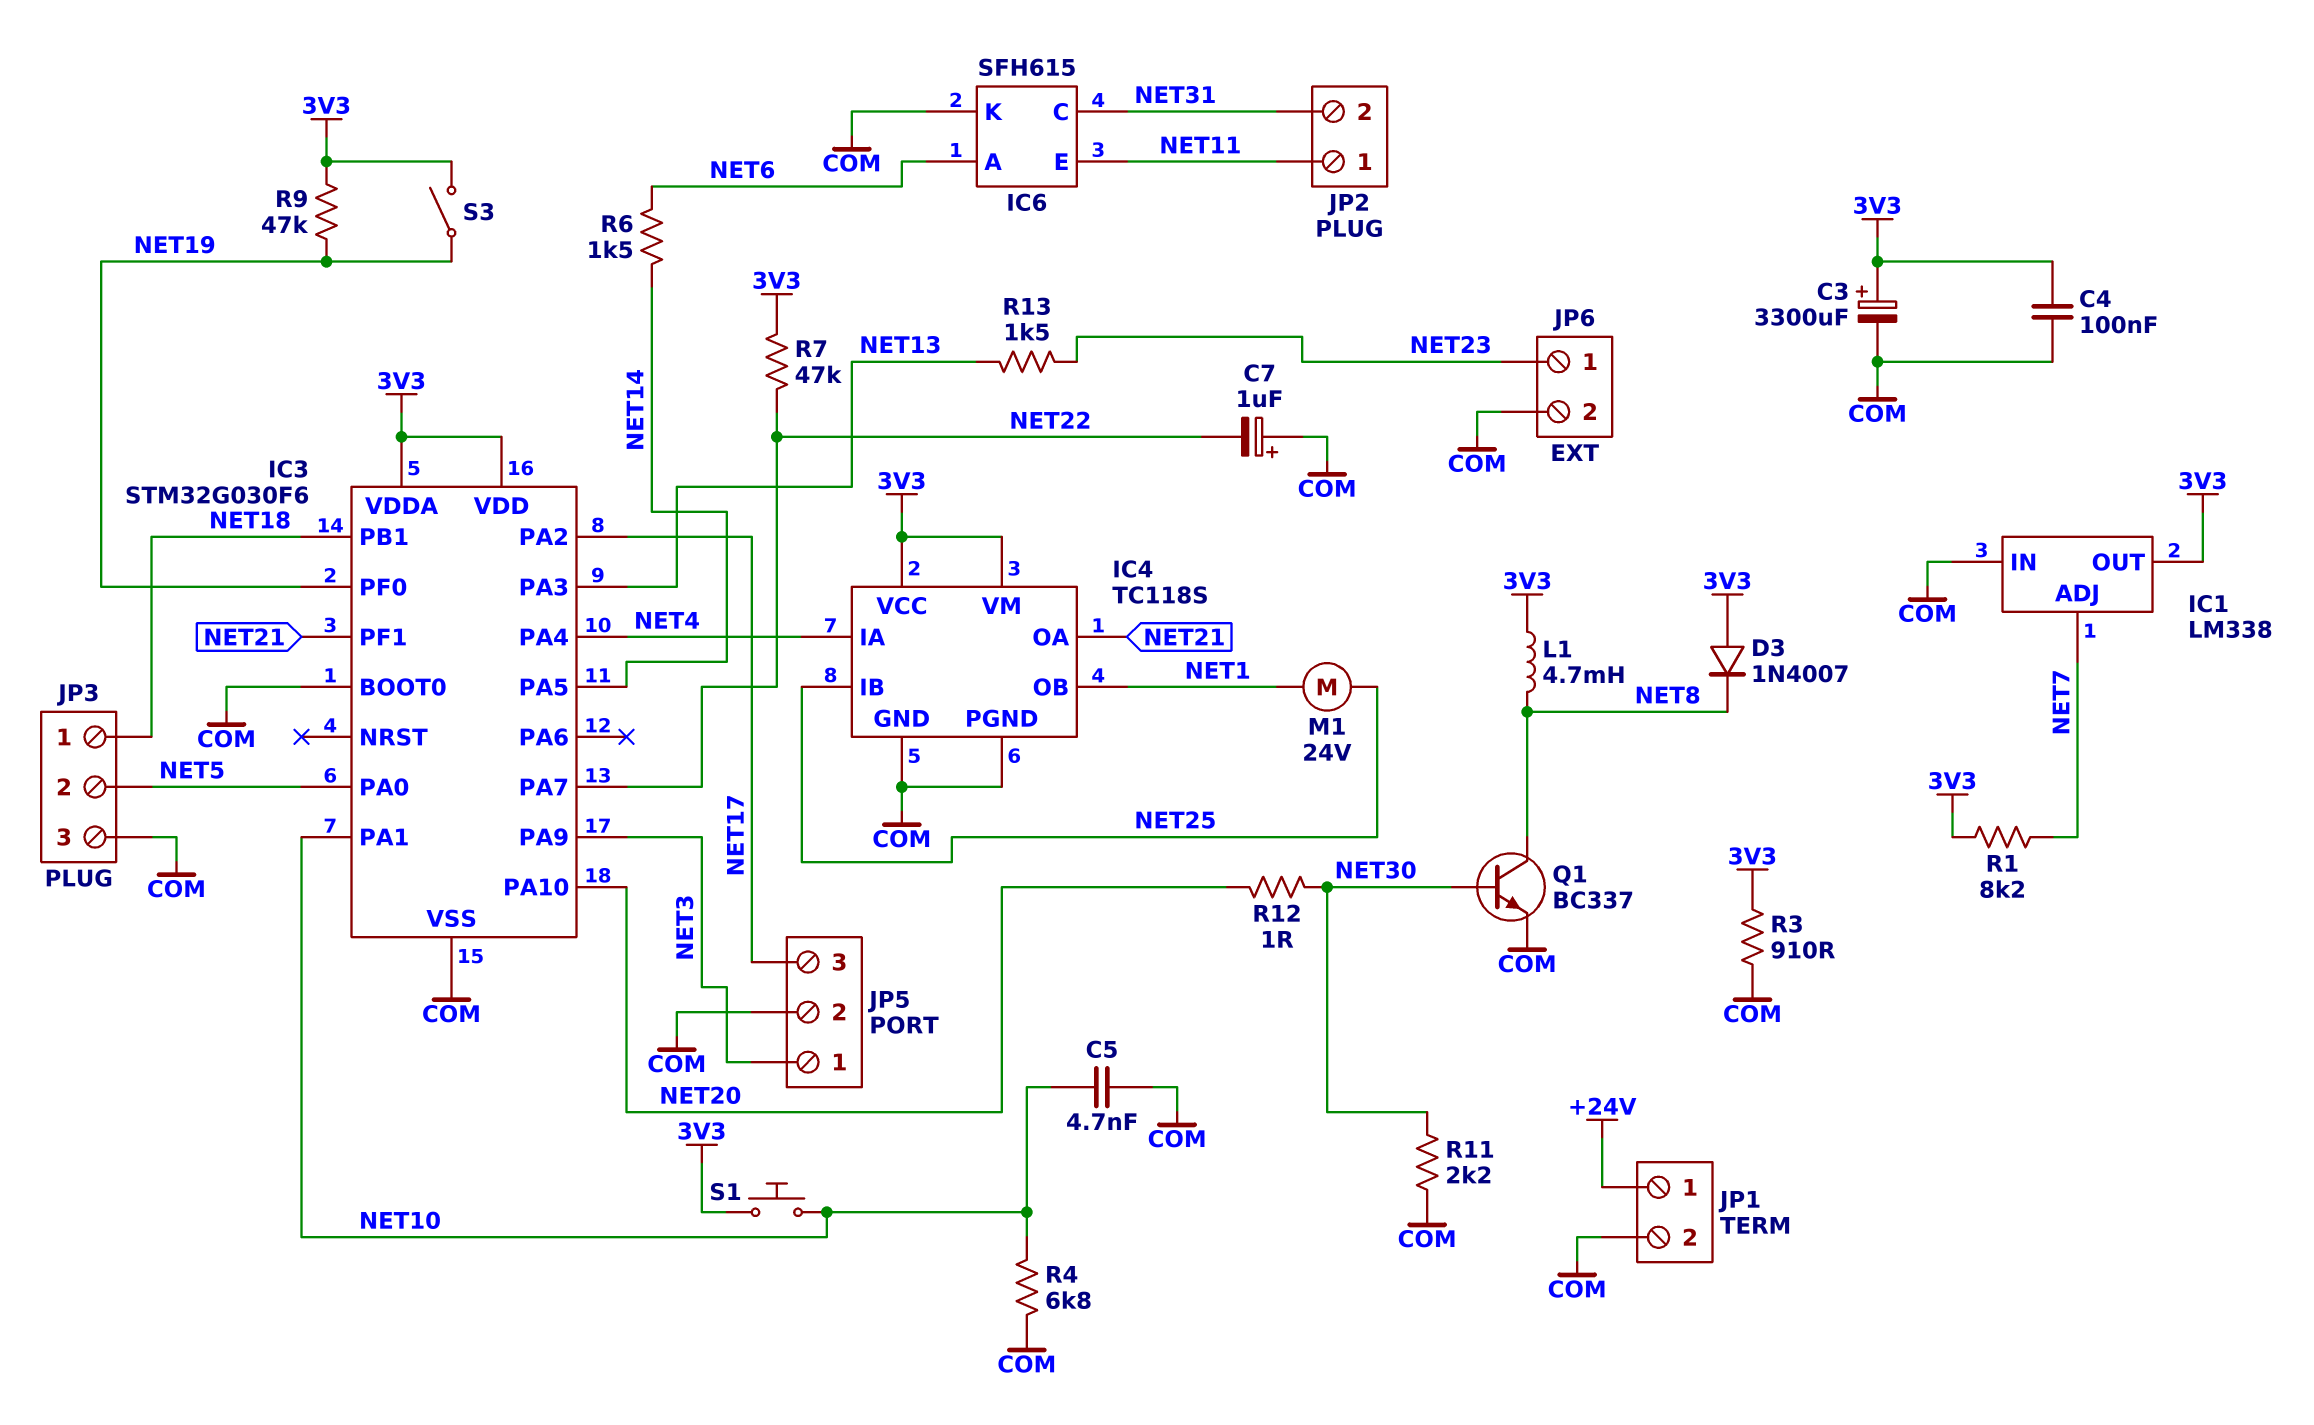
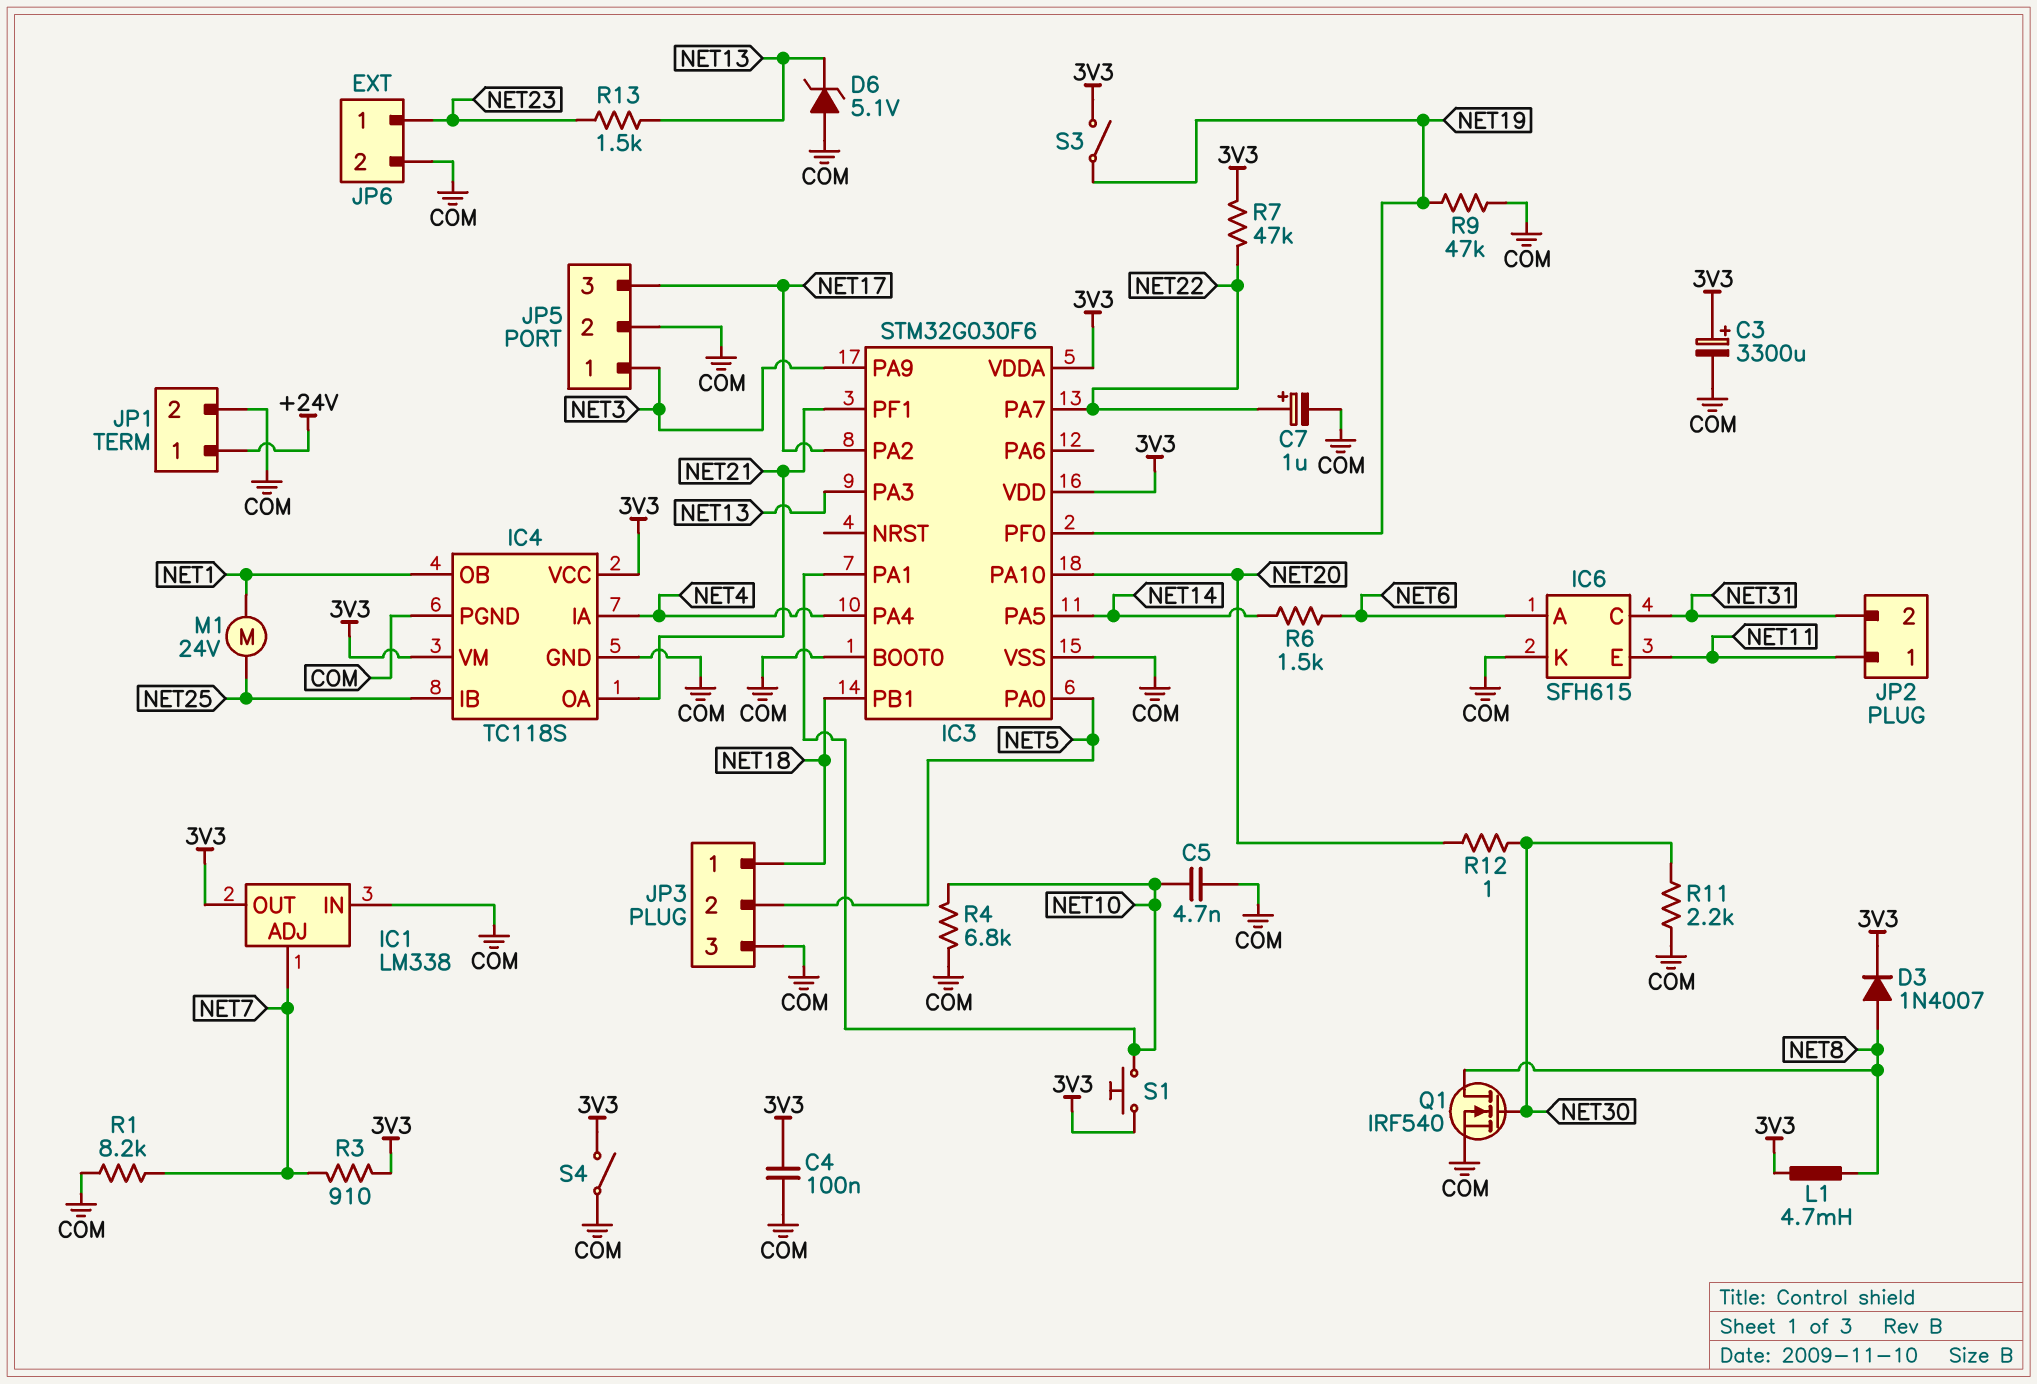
C7: 1uF (plus COM, minus NET22) -> 1uF (plus NET22, minus COM)
D3: diode 1N4007 (A 3V3, K NET8) -> diode 1N4007 (A NET8, K 3V3)
D6: none -> zener 5.1V (A COM, K NET13)
Q1: NPN BC337 (B NET30, C NET8, E COM) -> NMOS IRF540 (G NET30, D NET8, S COM)
R1: 8.2k (3V3, NET7) -> 8.2k (COM, NET7)
R3: 910 (3V3, COM) -> 910 (3V3, NET7)
R9: 47k (3V3, NET19) -> 47k (COM, NET19)
S4: none -> switch (3V3, COM)

